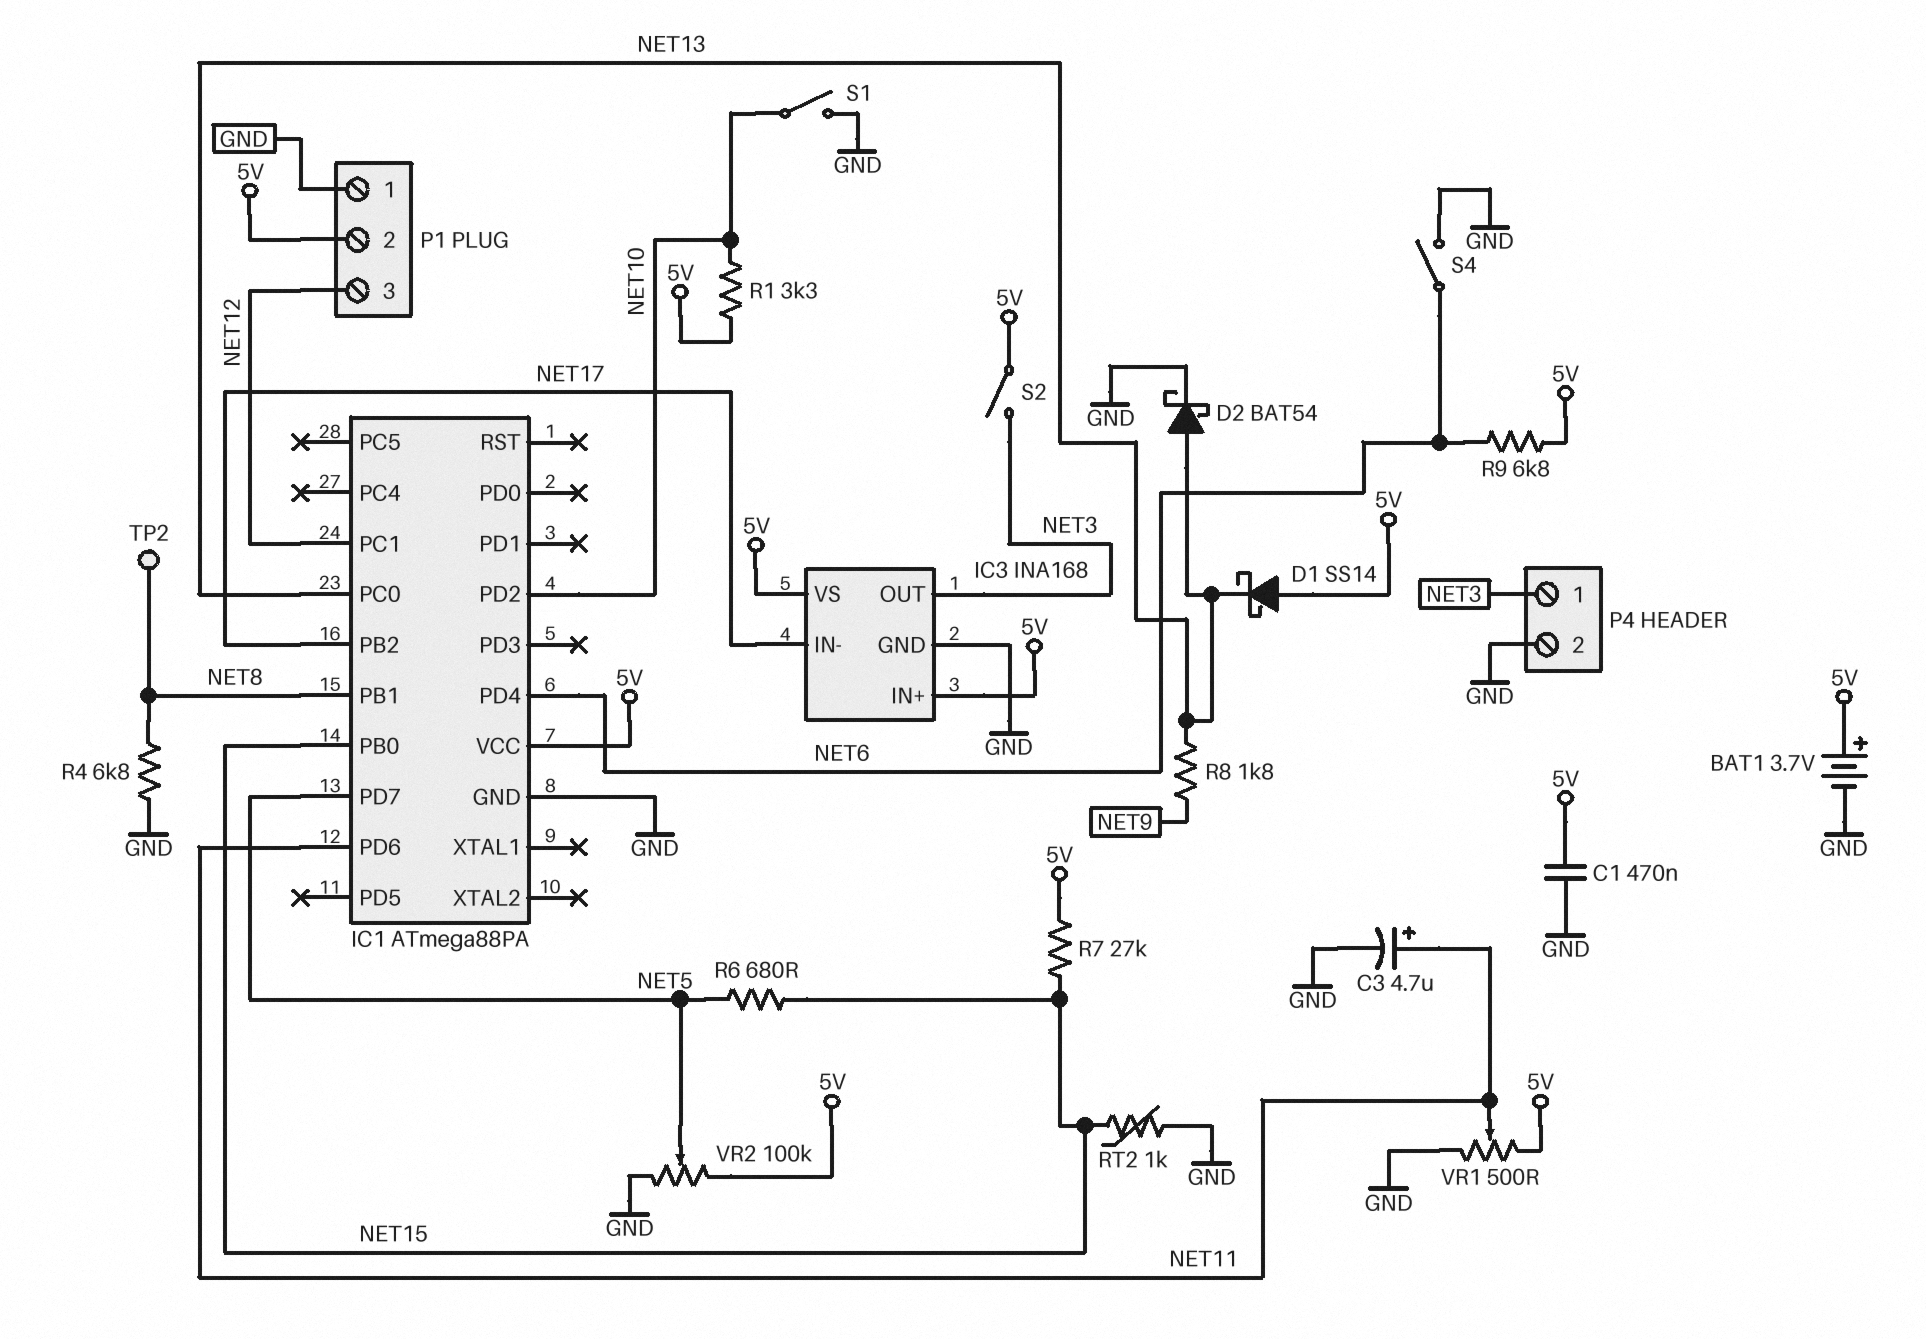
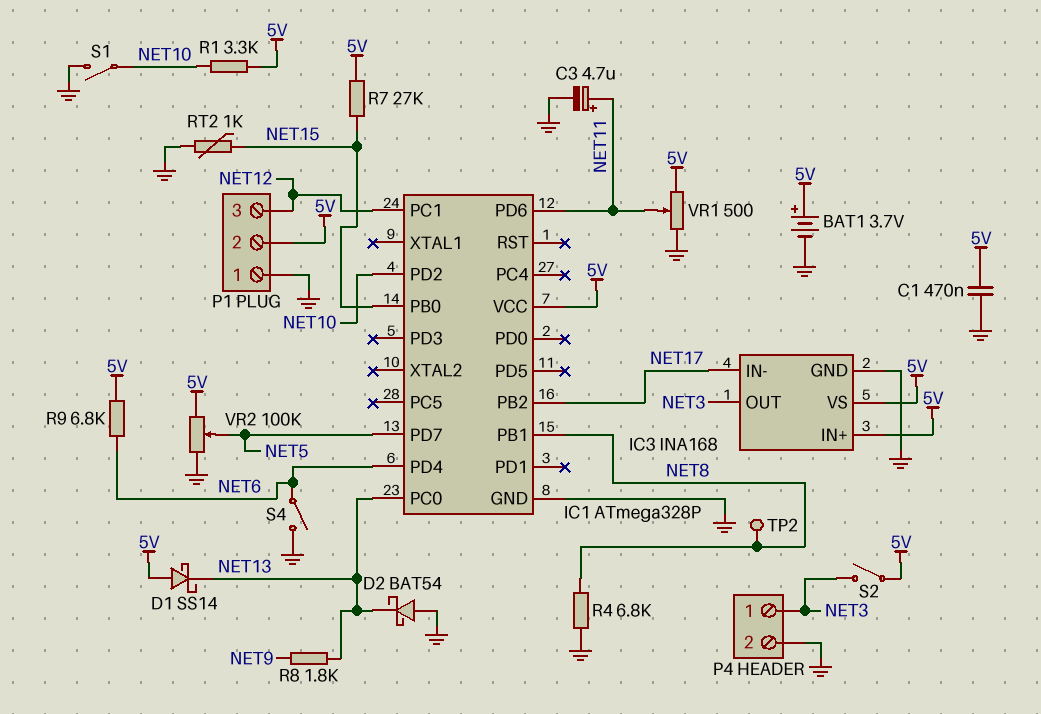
D2: schottky BAT54 (A NET13, K GND) -> schottky BAT54 (A GND, K NET13)
IC1: ATmega88PA -> ATmega328P
R6: 680 (NET5, NET15) -> none

